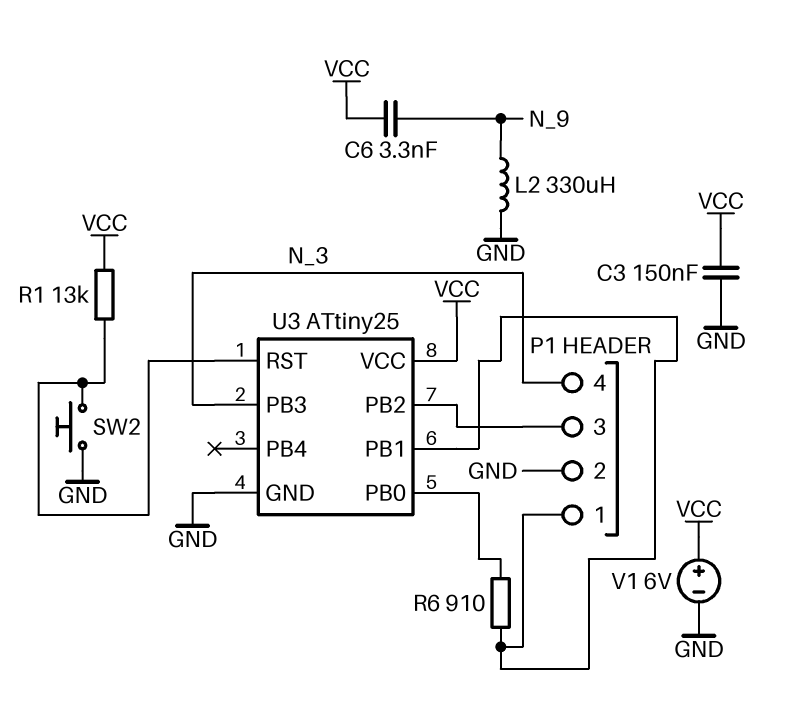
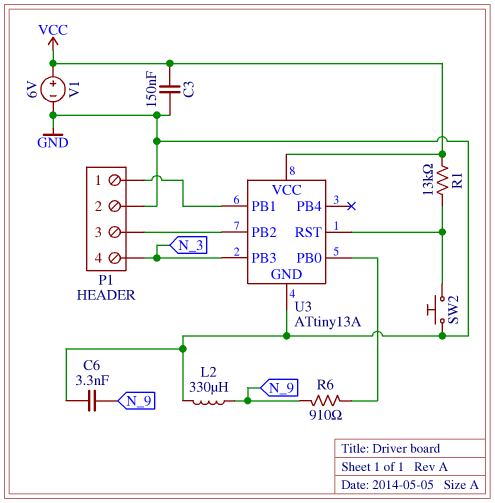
C6: 3.3nF (N_9, VCC) -> 3.3nF (GND, N_9)
R6: 910 (P1/1, U3/PB0) -> 910 (N_9, U3/PB0)
U3: ATtiny25 -> ATtiny13A

